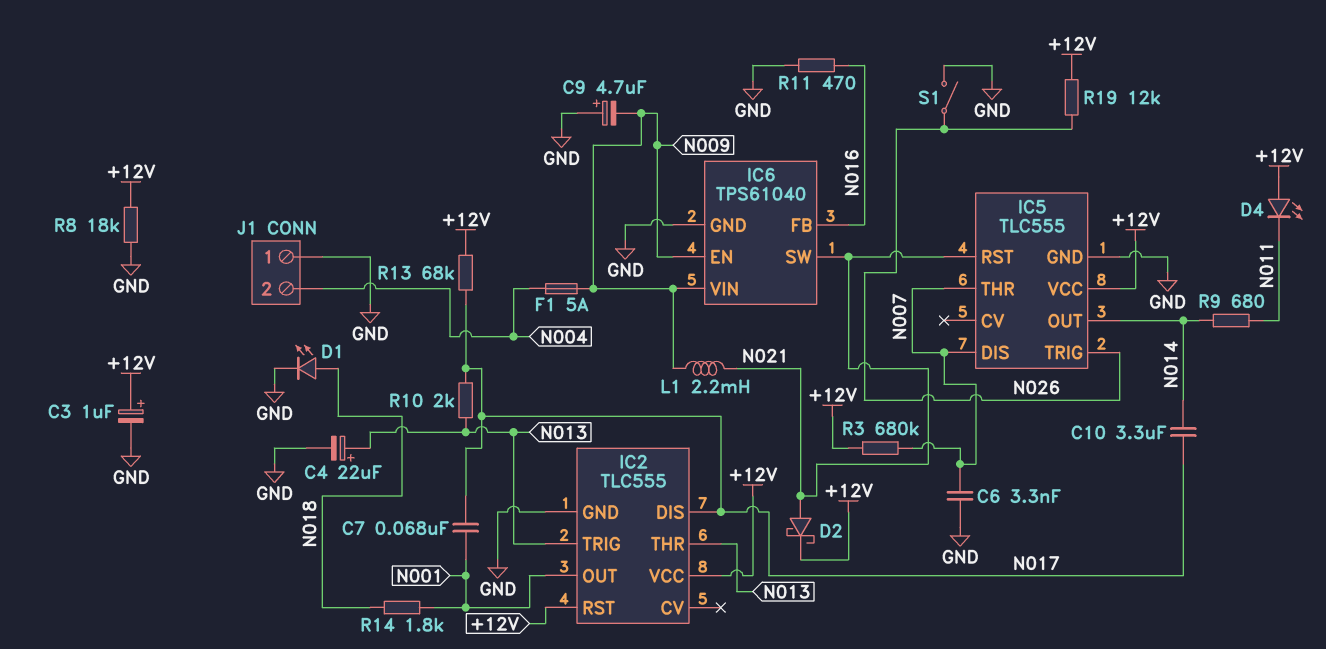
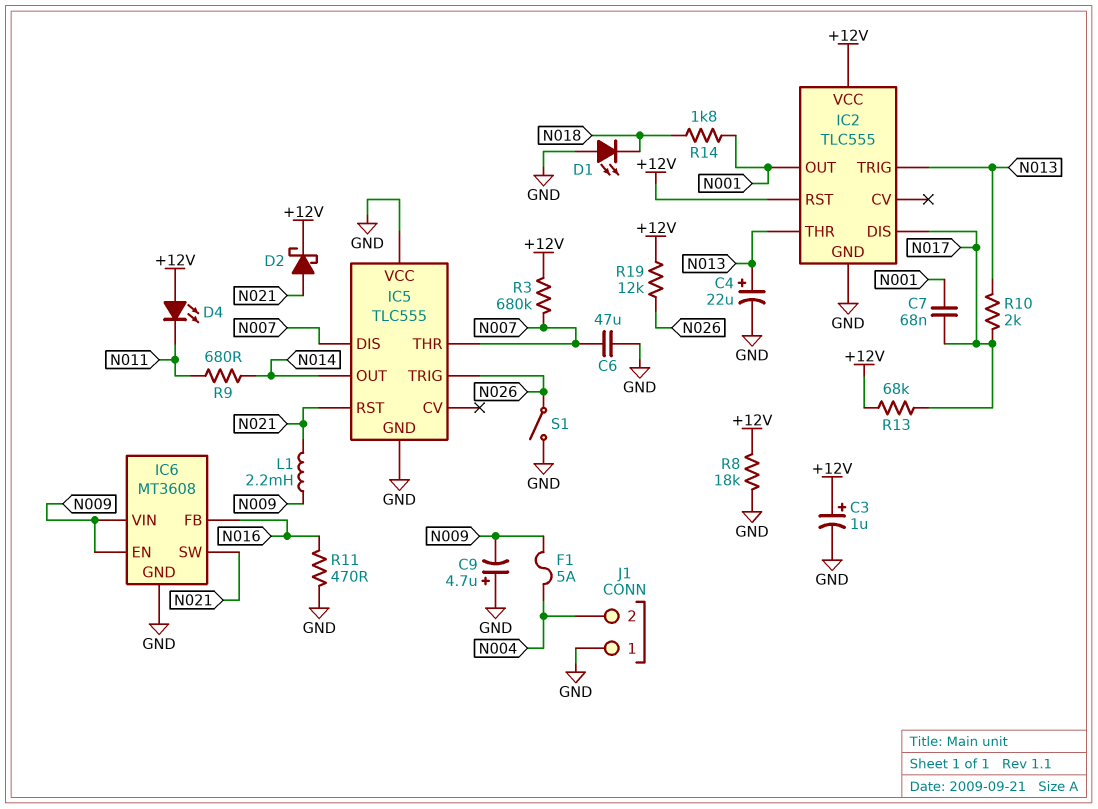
C6: 3.3nF (GND, N007) -> 47uF (GND, N007)
C10: 3.3uF (N014, N017) -> none
D1: LED (A N018, K GND) -> LED (A GND, K N018)
IC5 pin VCC: +12V -> GND
IC6: TPS61040 -> MT3608

